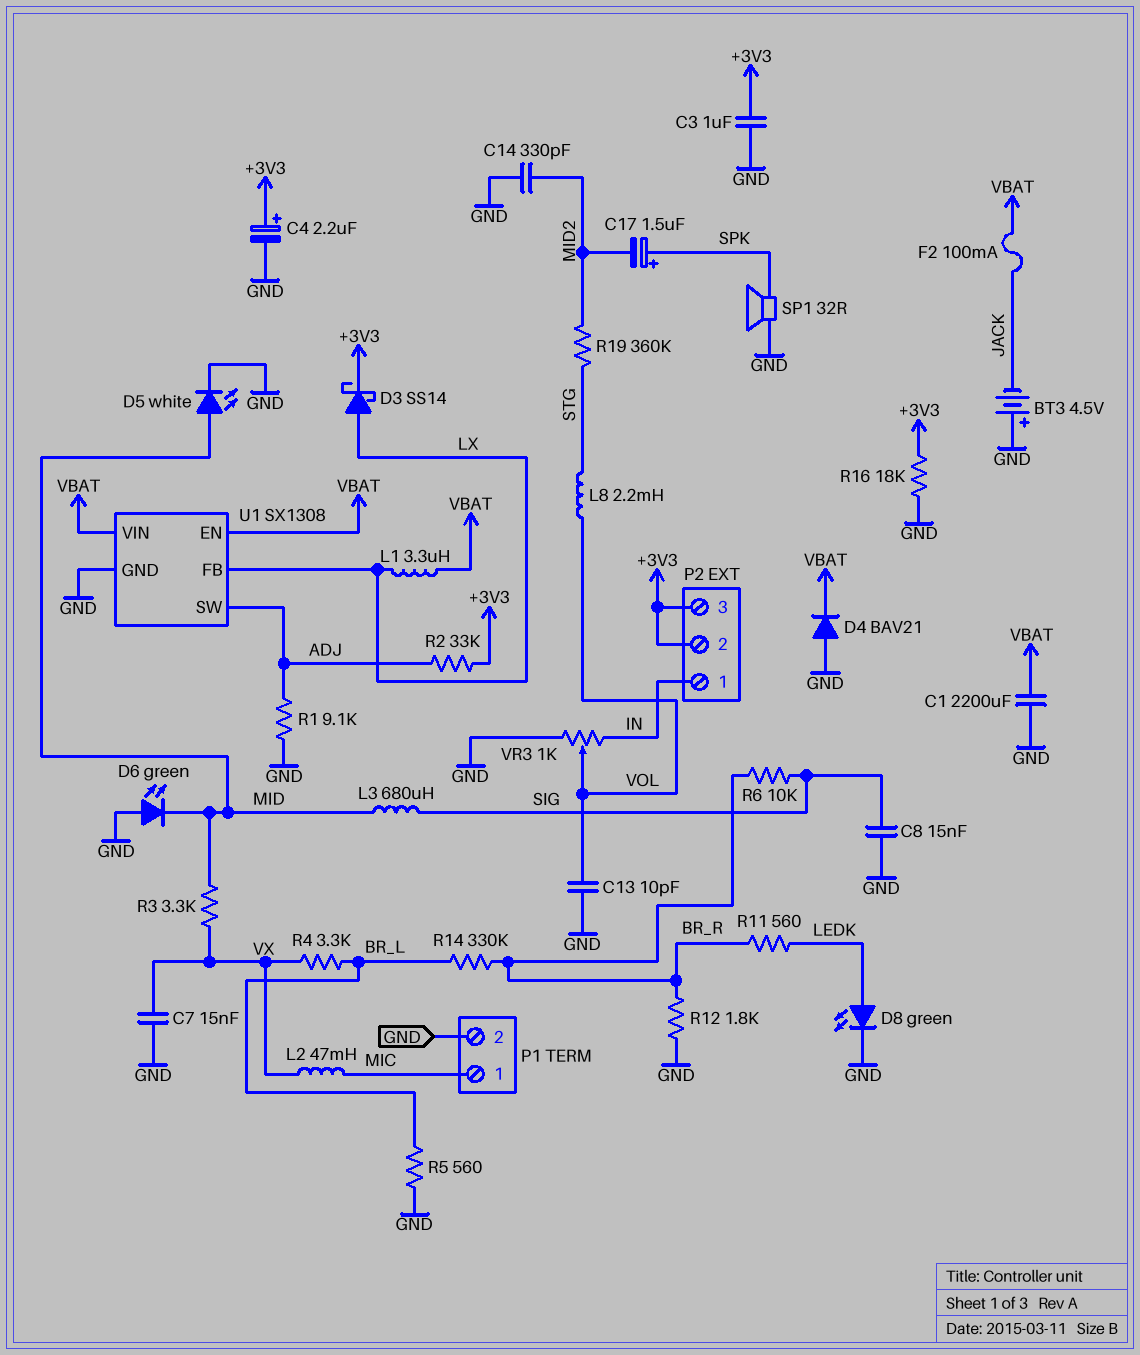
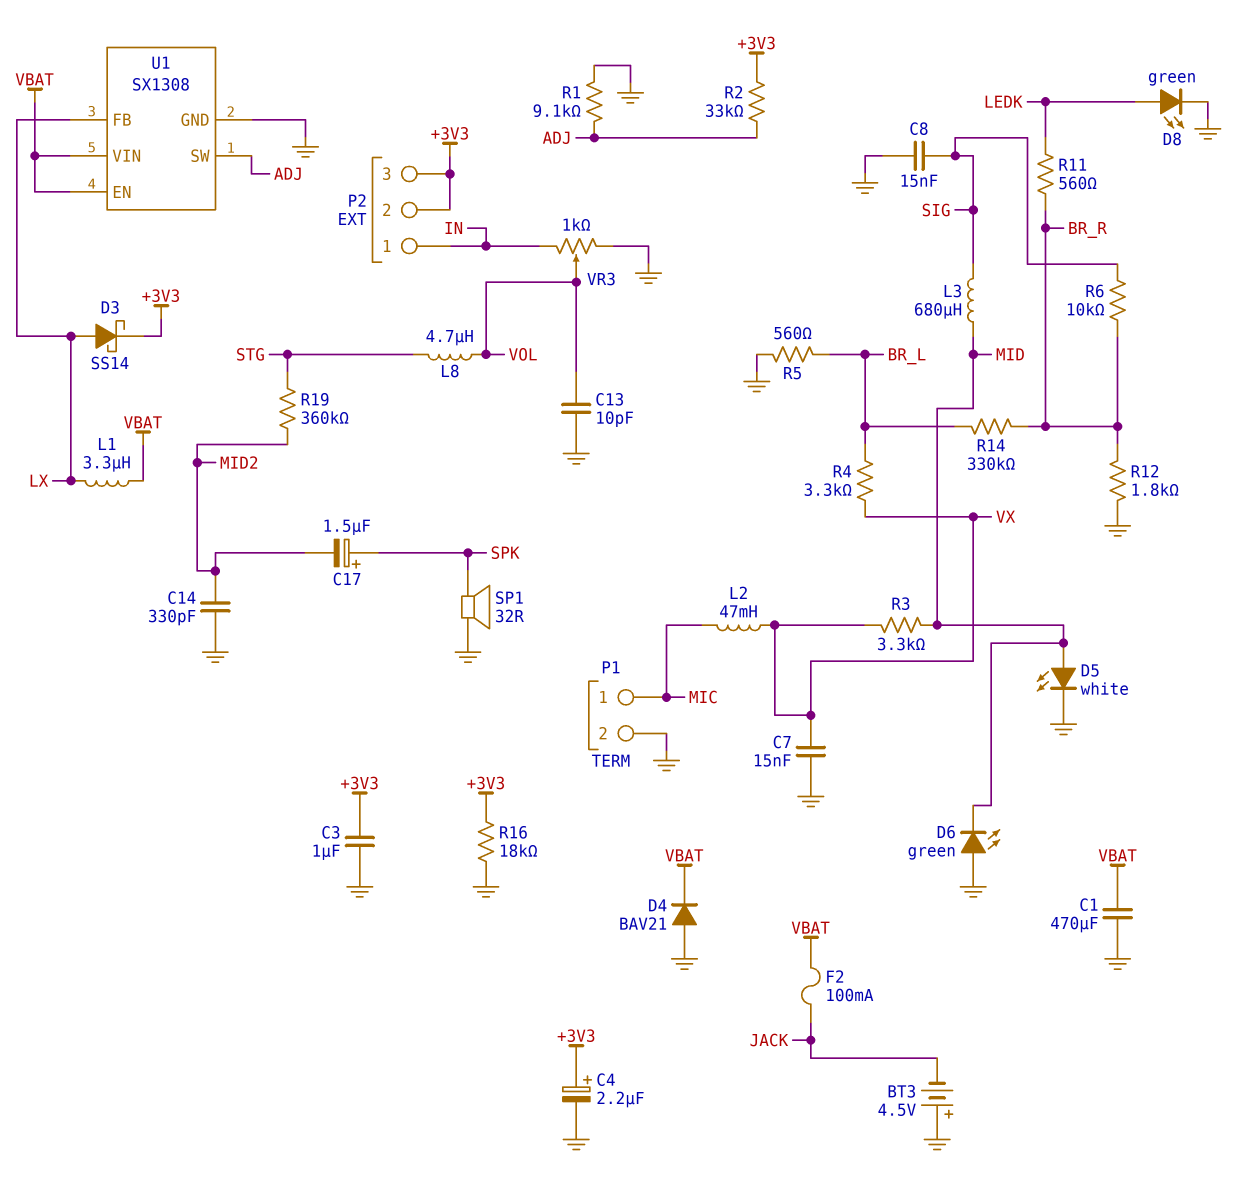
C1: 2200uF (GND, VBAT) -> 470uF (GND, VBAT)
L8: 2.2mH (STG, VOL) -> 4.7uH (STG, VOL)

